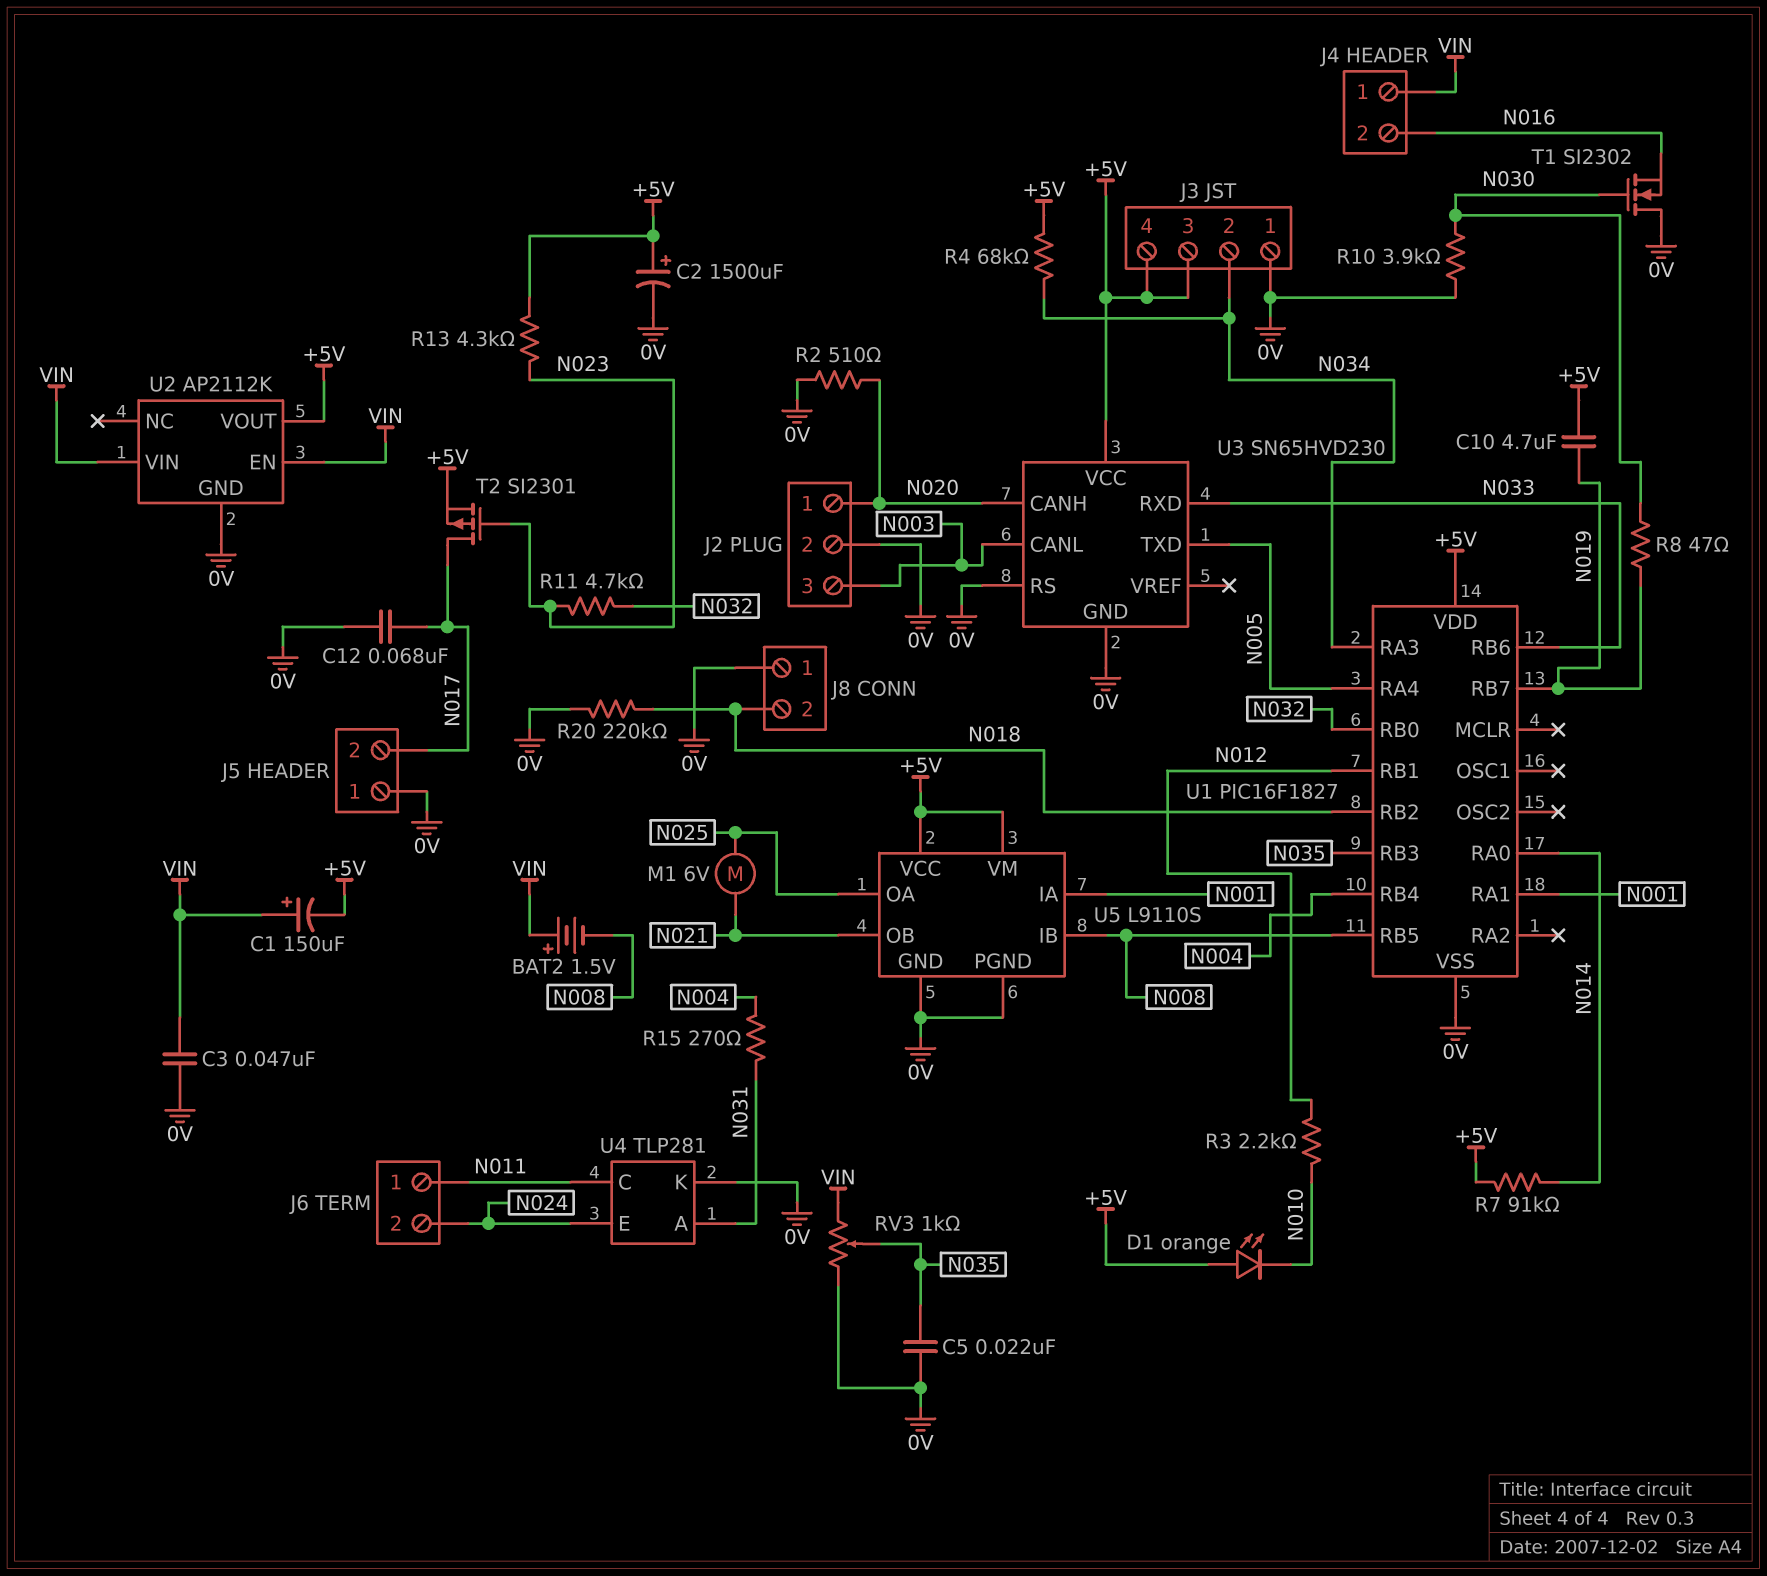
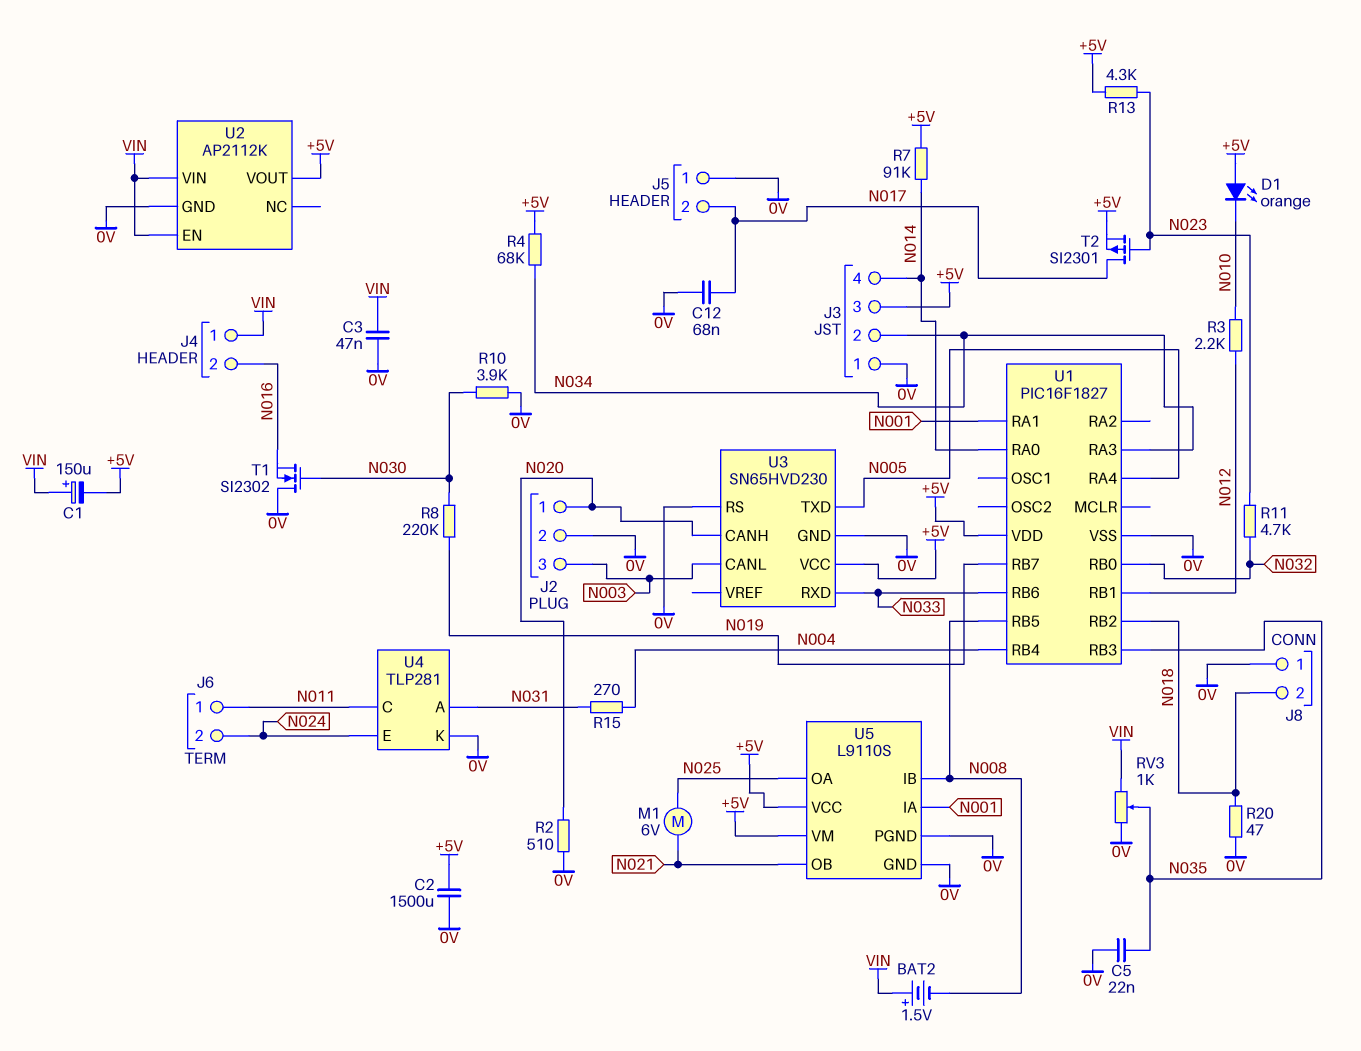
C2: 1500uF (plus +5V, minus 0V) -> 1500uF (+5V, 0V)
C10: 4.7uF (+5V, N019) -> none
J3 pin 4: +5V -> N014
R8: 47 (N019, N030) -> 220k (N019, N030)
R20: 220k (0V, N018) -> 47 (0V, N018)

